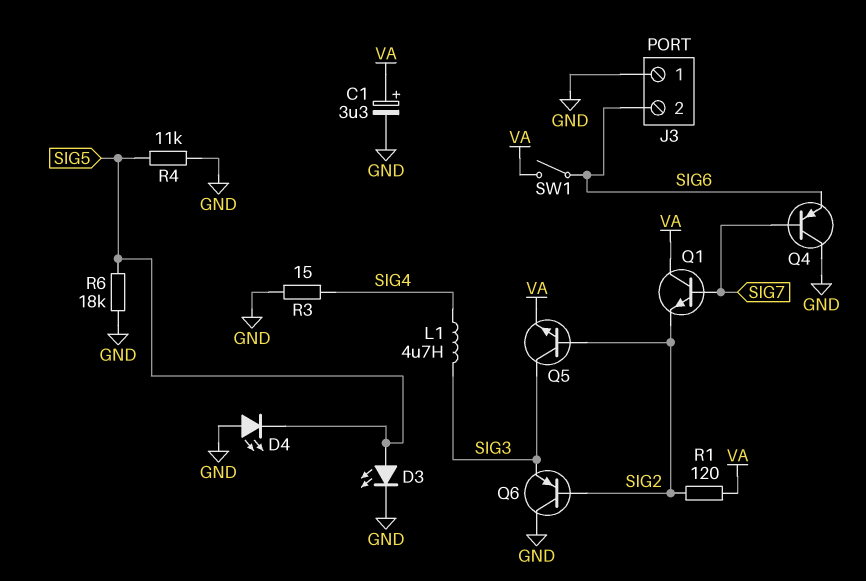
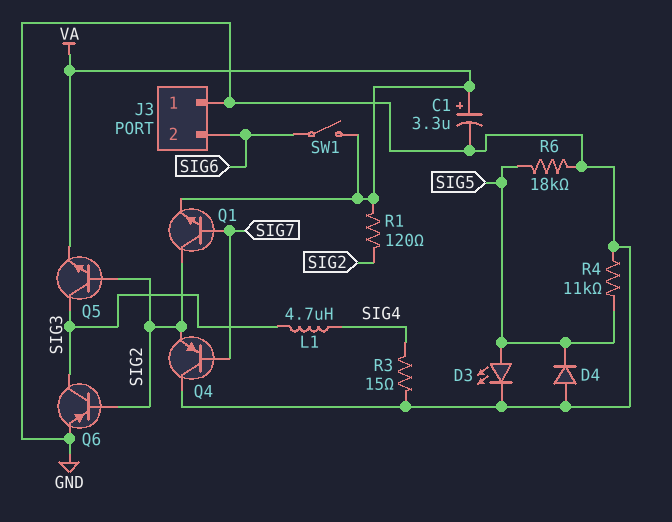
D4: LED (A GND, K SIG5) -> diode (A GND, K SIG5)
Q1: NPN (B SIG7, C VA, E SIG2) -> NPN (B SIG7, C SIG2, E VA)
Q4: PNP (B SIG7, C GND, E SIG6) -> PNP (B SIG7, C GND, E SIG2)
Q6: PNP (B SIG2, C GND, E SIG3) -> PNP (B SIG2, C SIG3, E GND)

